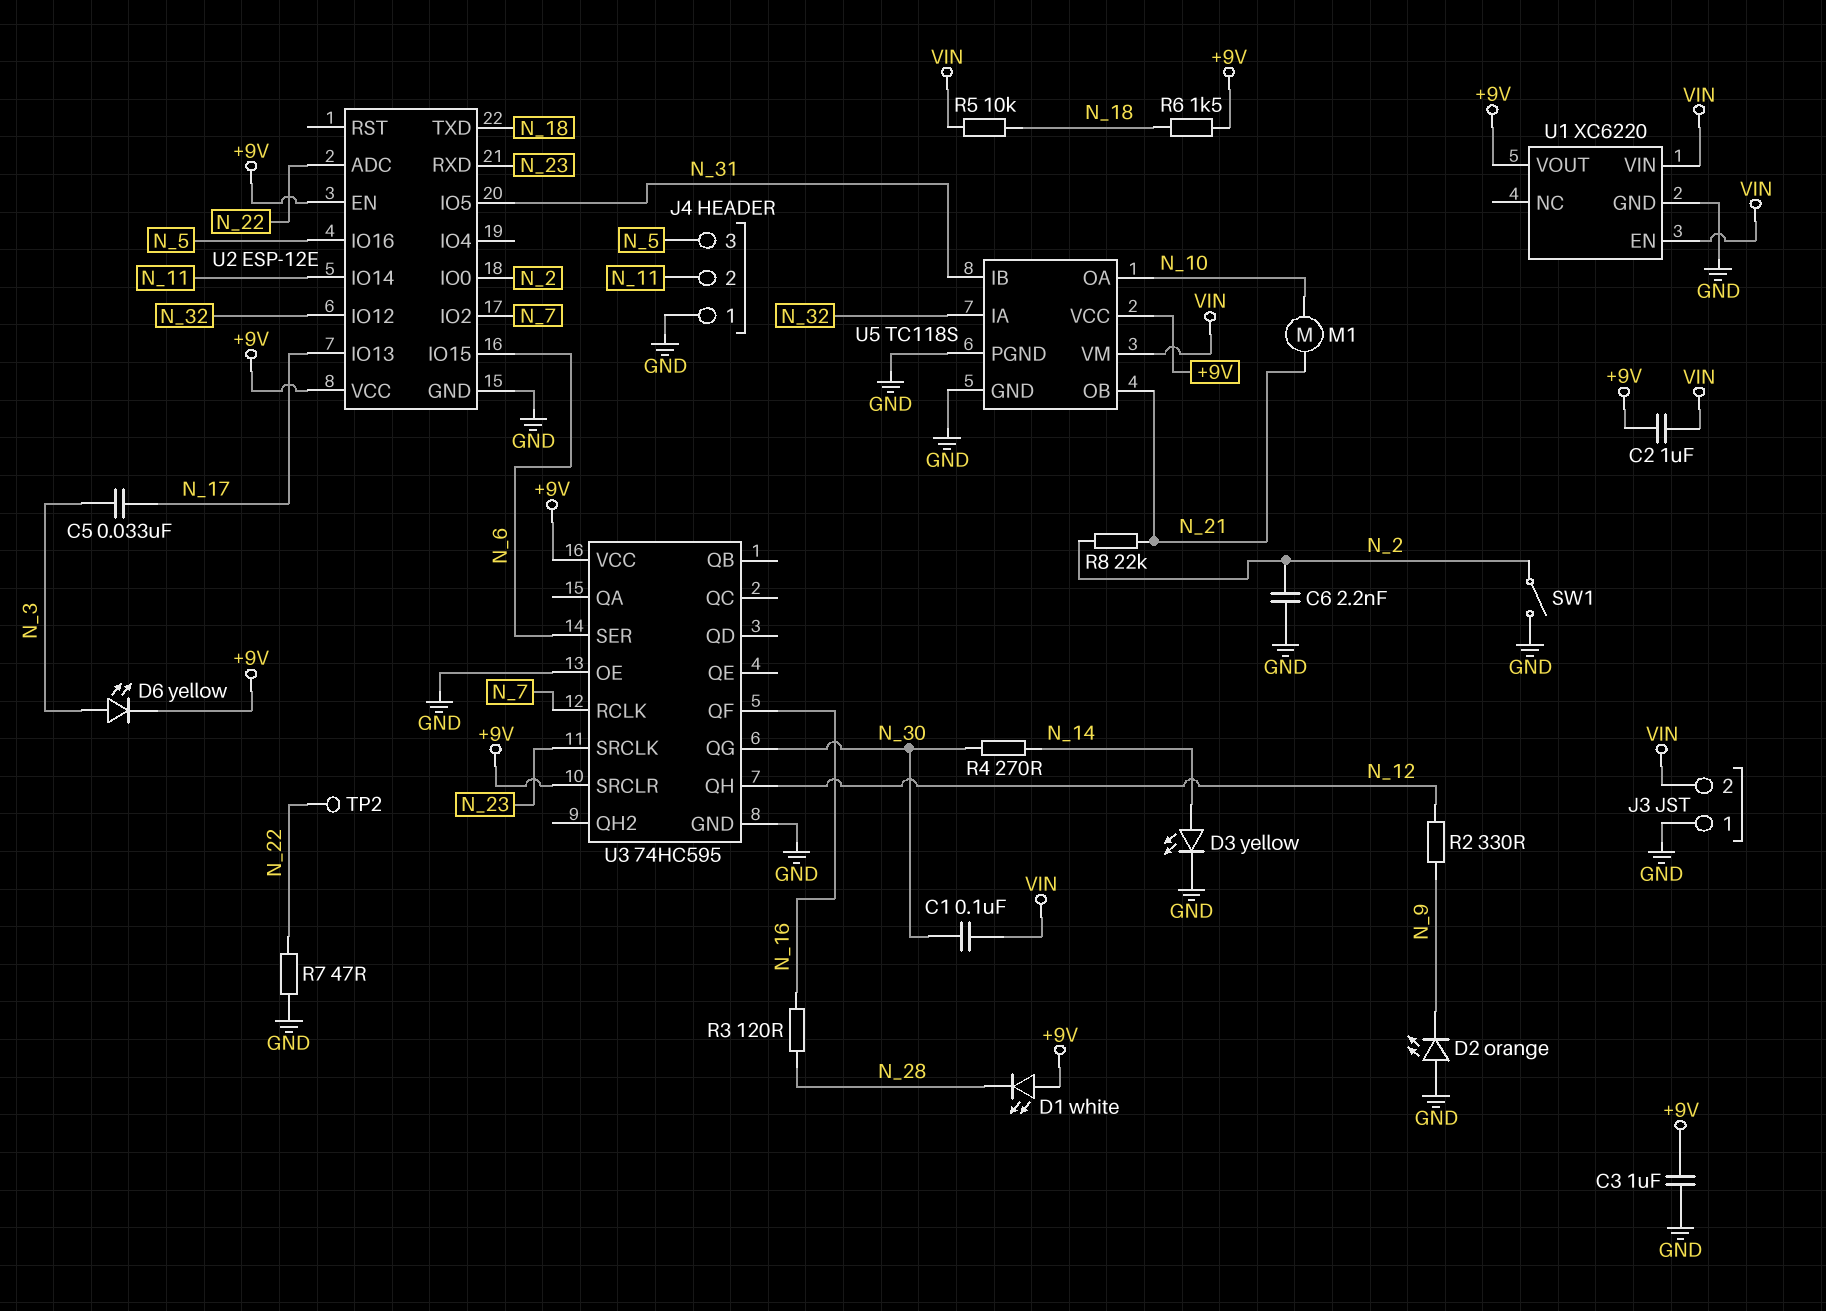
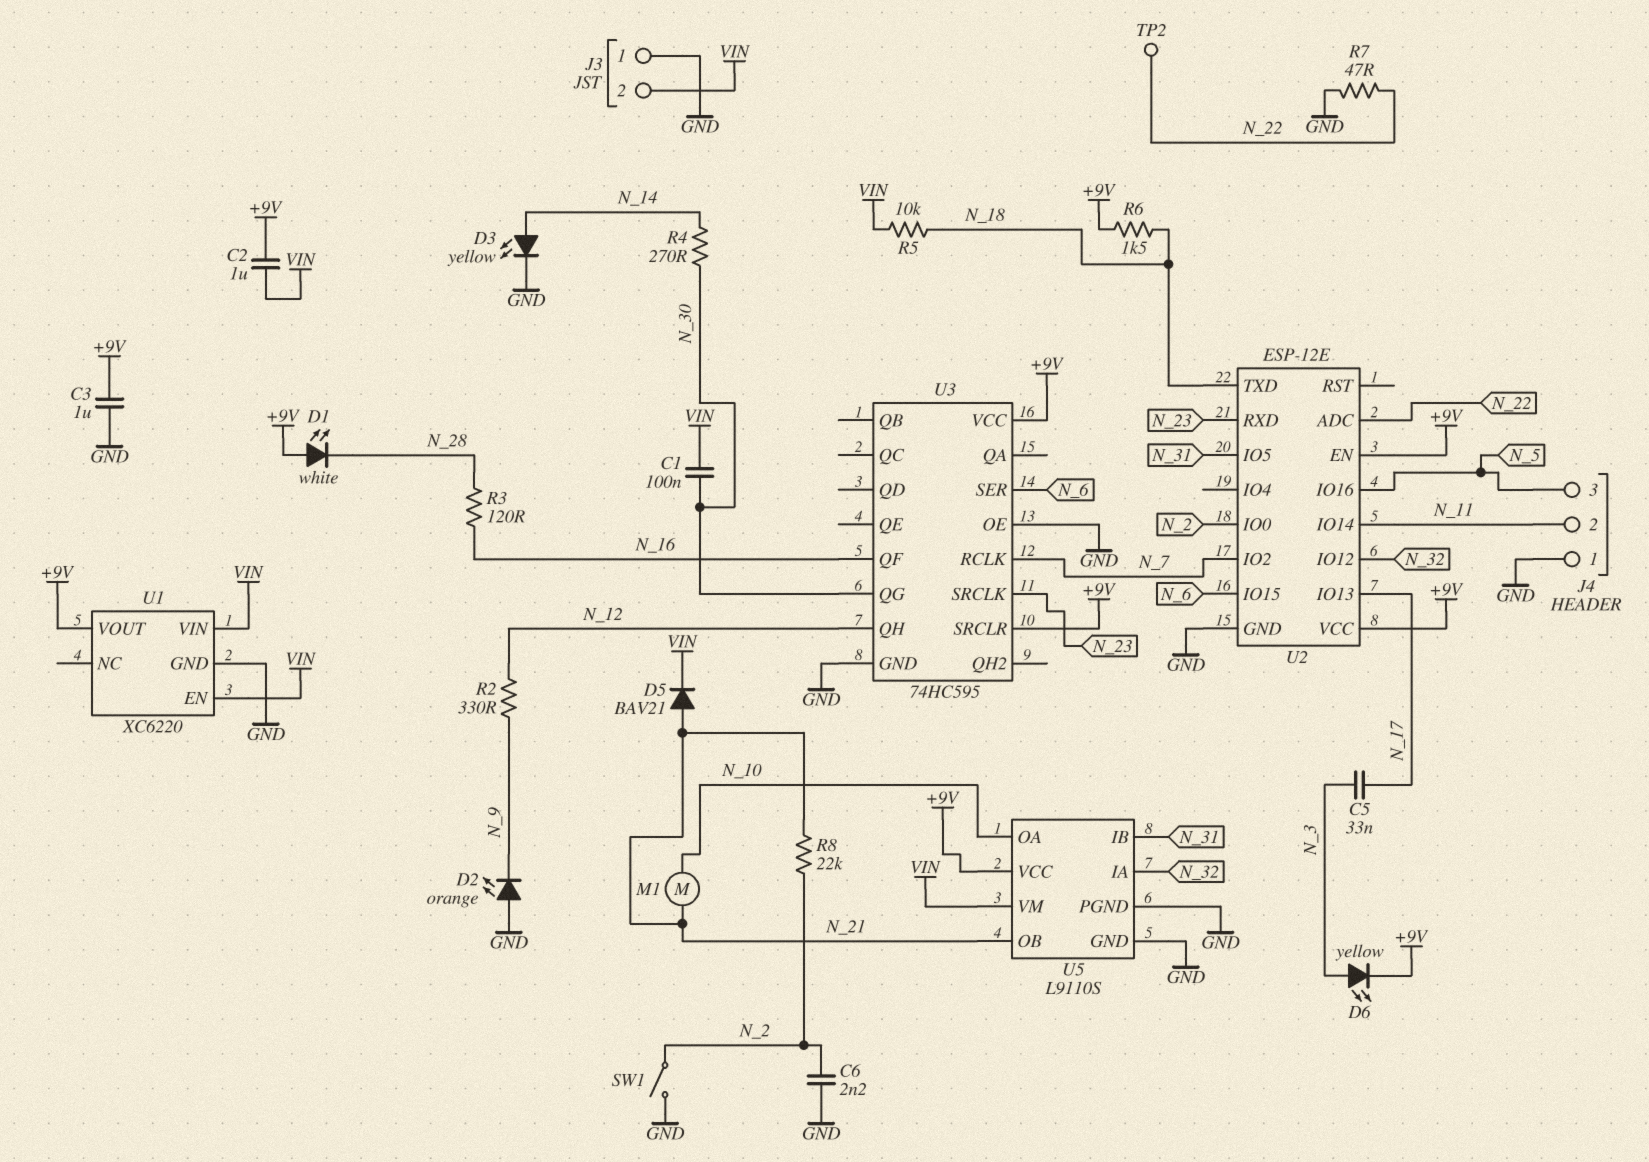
D5: none -> diode BAV21 (A N_21, K VIN)
U5: TC118S -> L9110S

